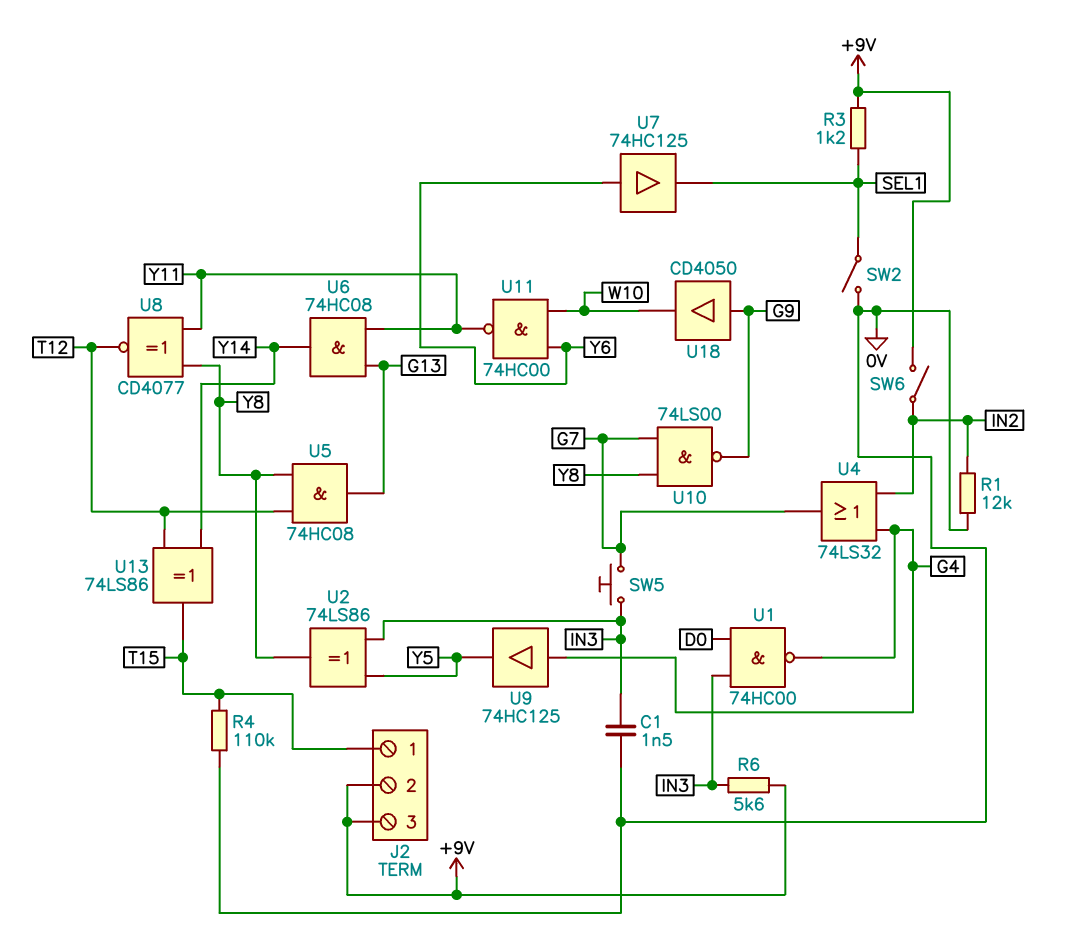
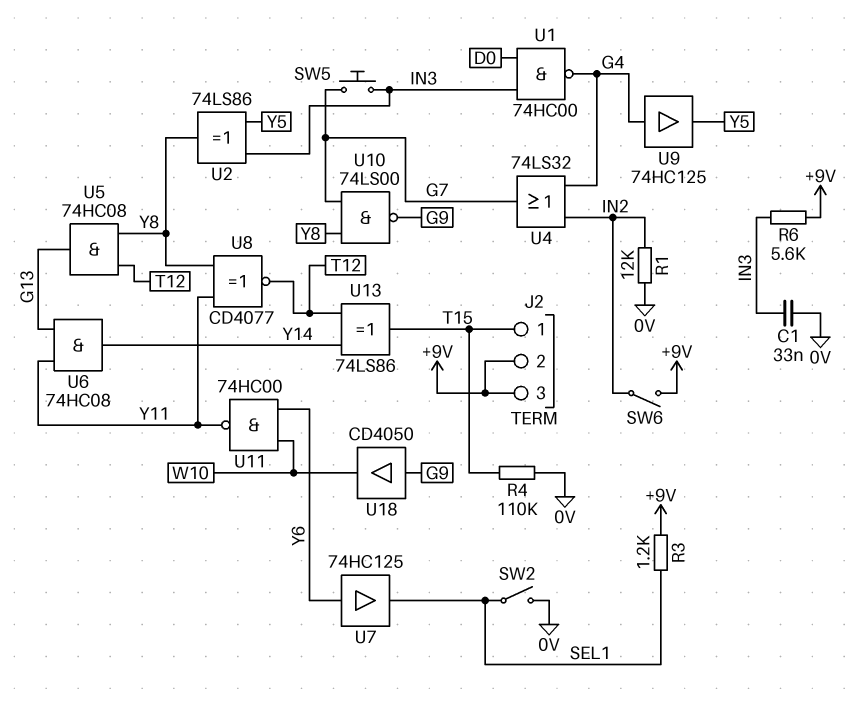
C1: 1.5nF (0V, IN3) -> 33nF (0V, IN3)

